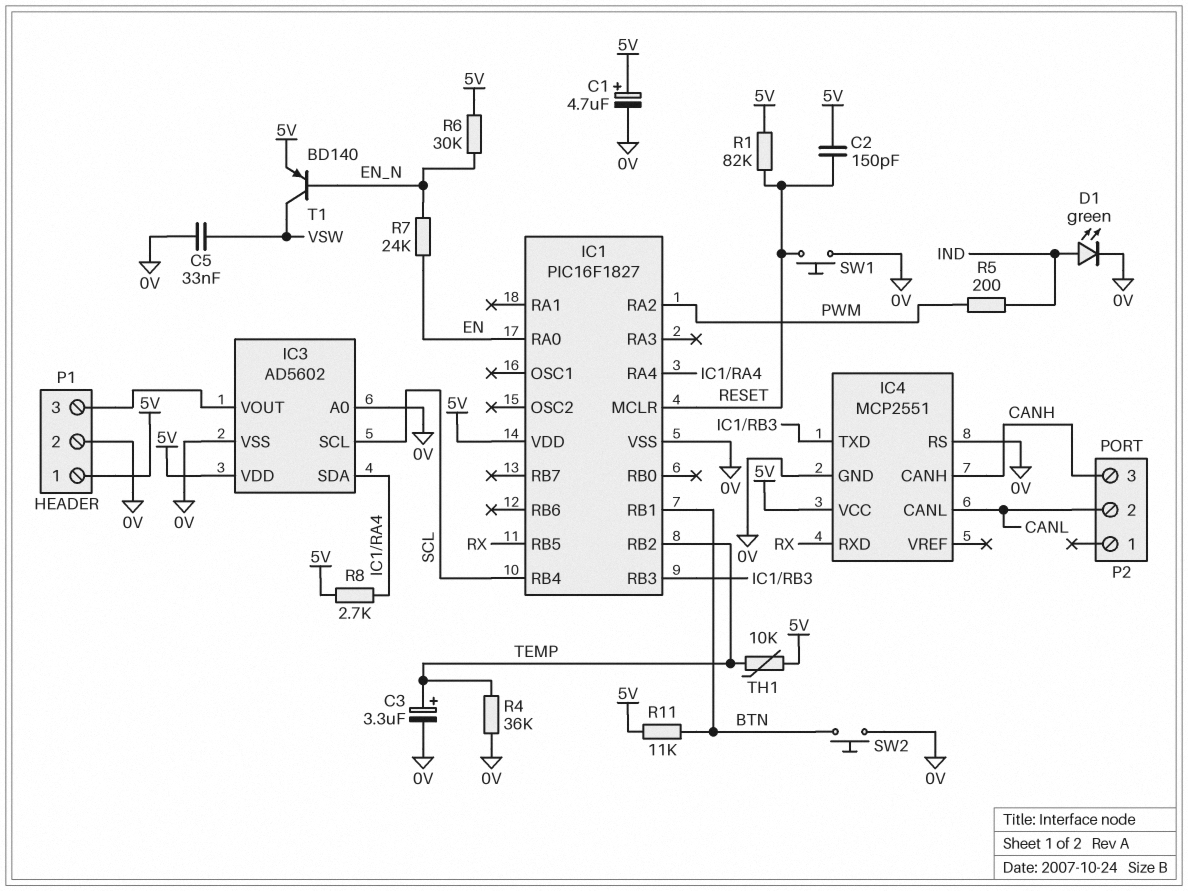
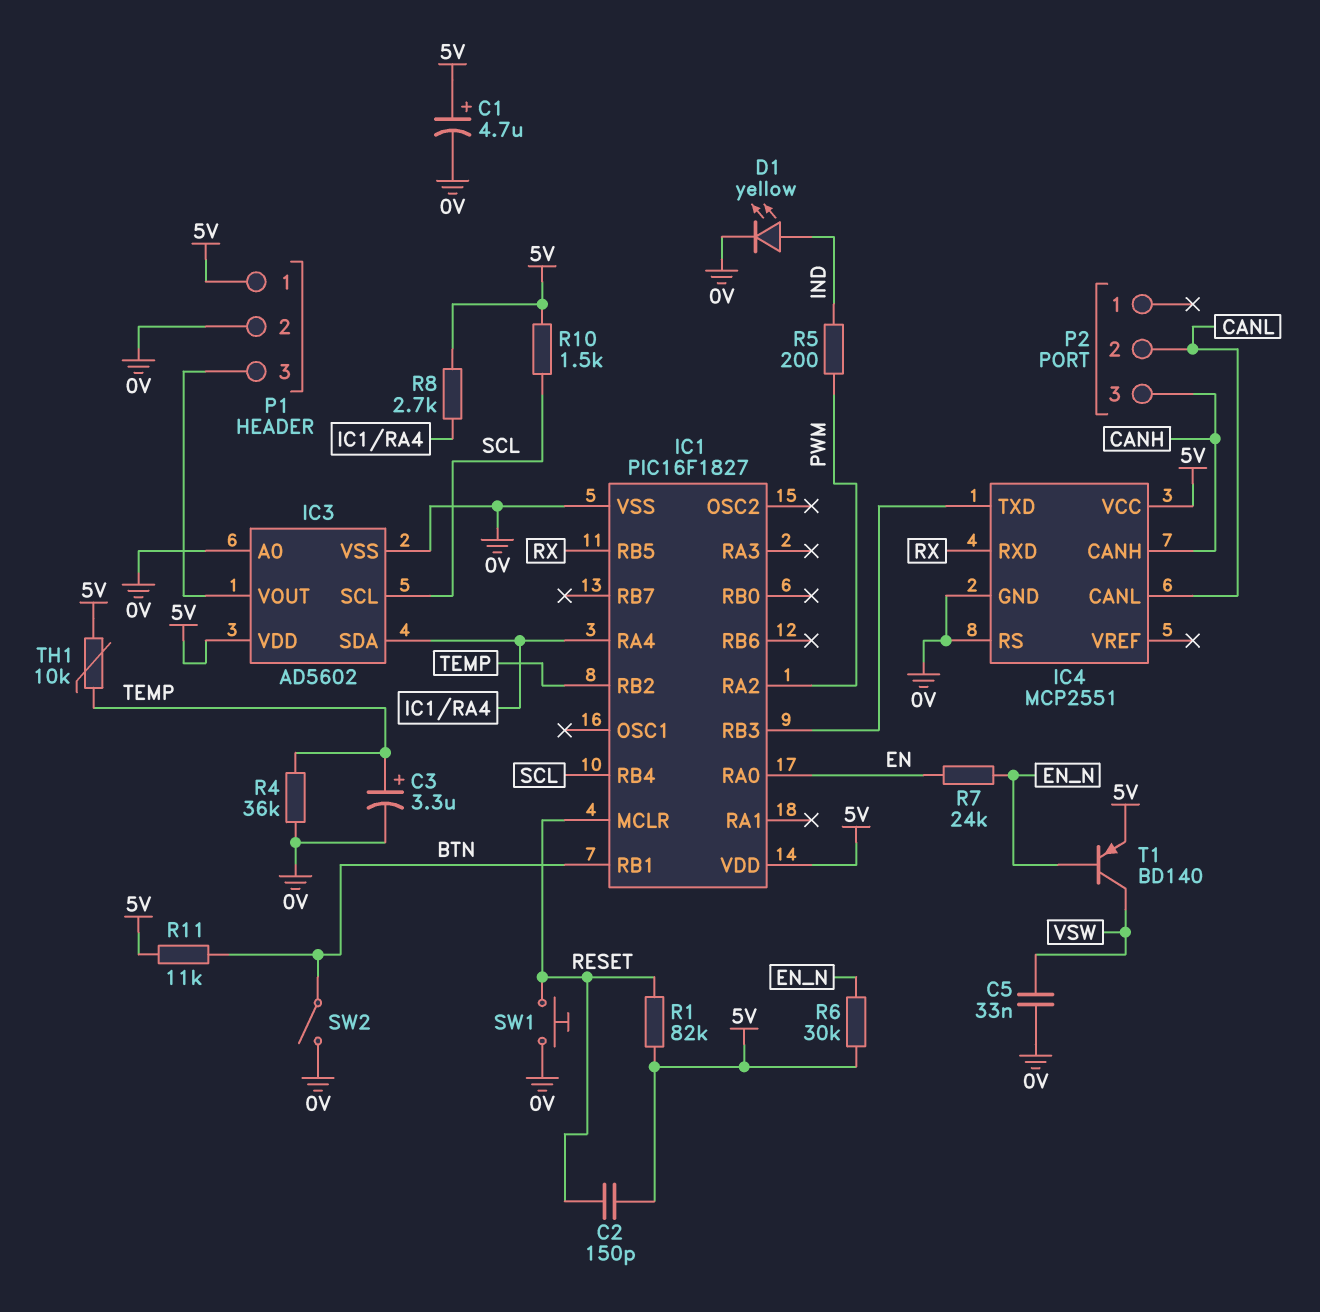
D1: LED green (A IND, K 0V) -> LED yellow (A IND, K 0V)
R10: none -> 1.5k (5V, SCL)
SW2: button (0V, BTN) -> switch (0V, BTN)

